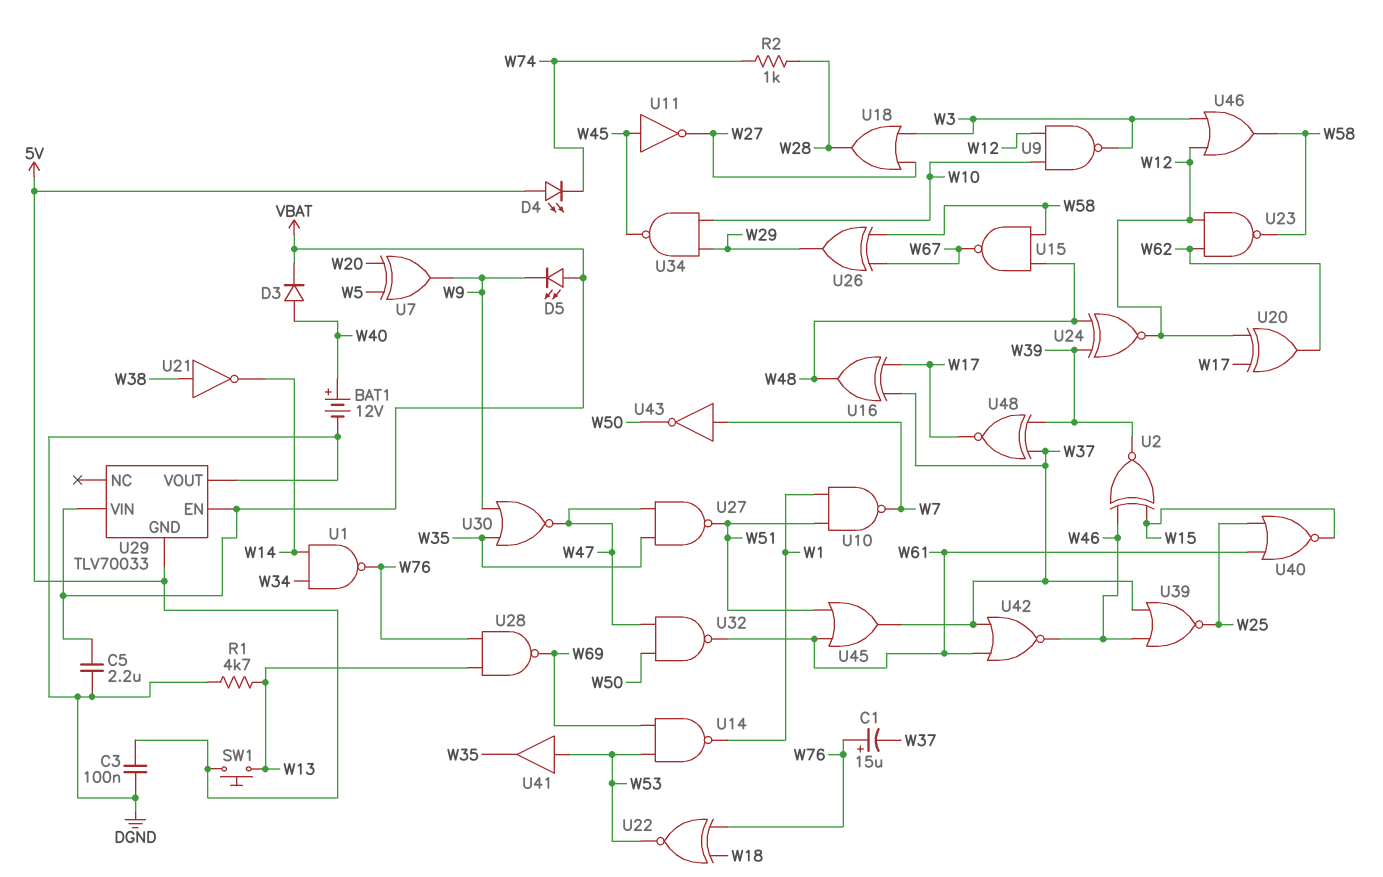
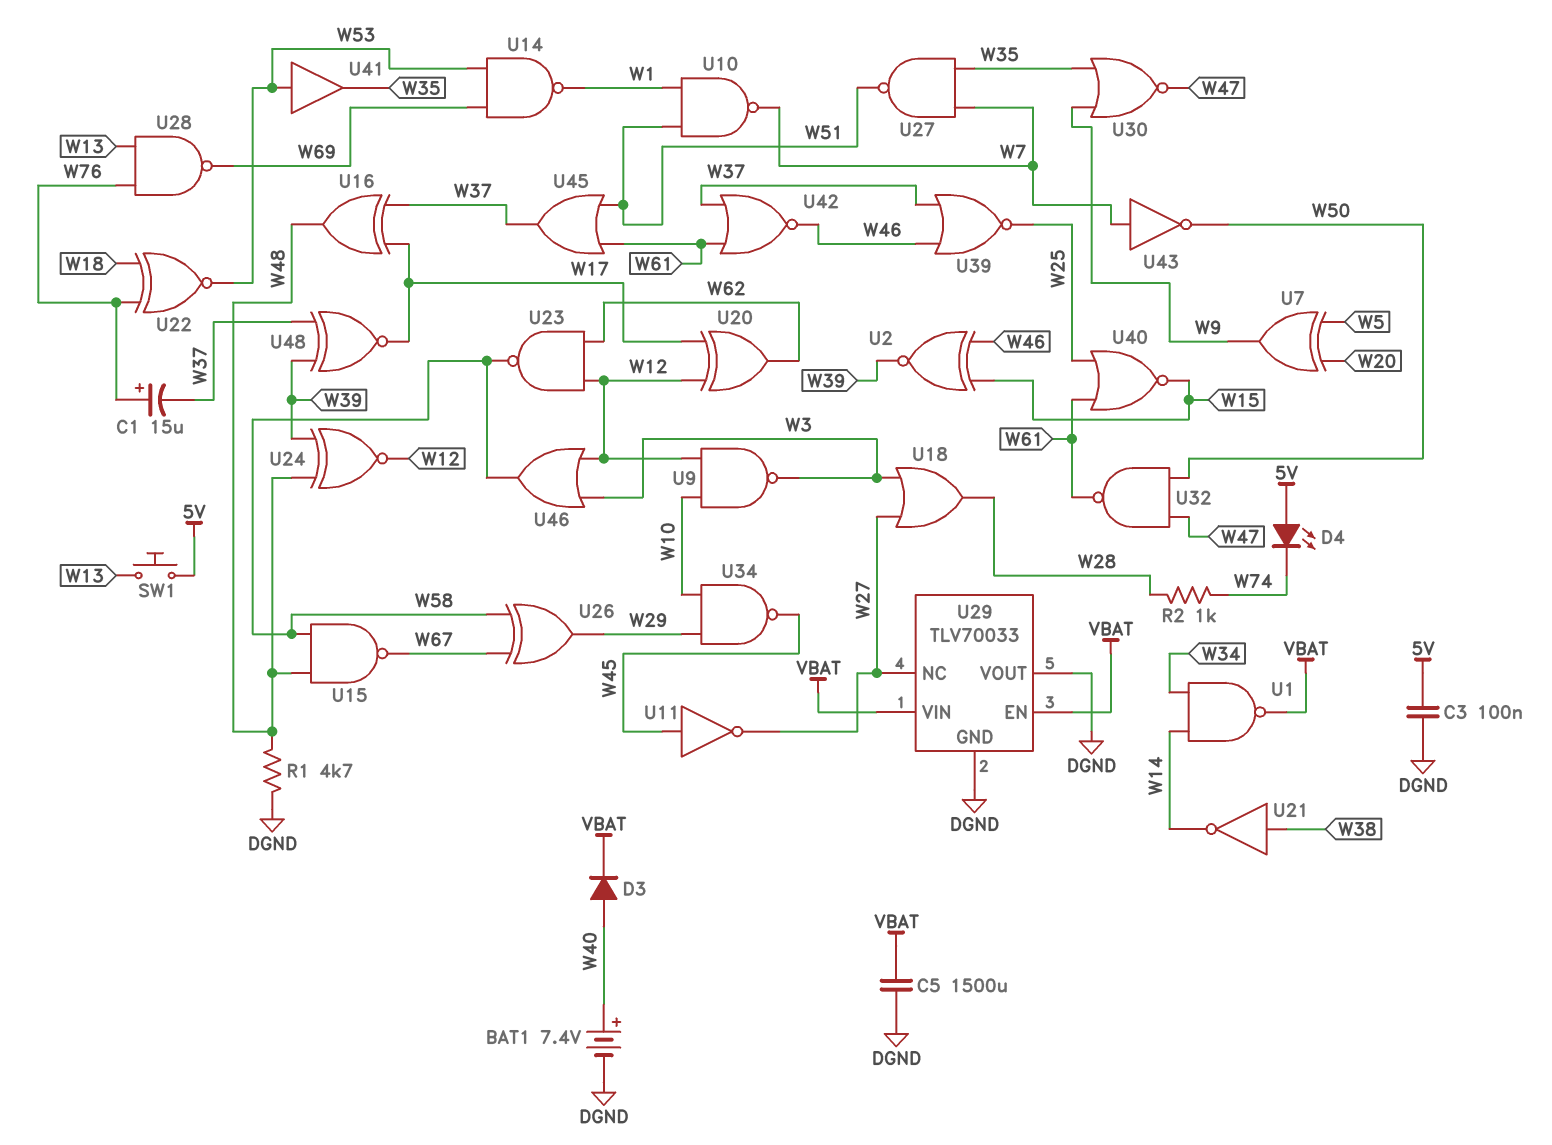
BAT1: 12V (plus W40, minus DGND) -> 7.4V (plus W40, minus DGND)
C5: 2.2uF (DGND, VBAT) -> 1500uF (DGND, VBAT)
D5: LED (A VBAT, K W9) -> none
R1: 4.7k (DGND, W13) -> 4.7k (DGND, W48)
U1: NAND (in W14, in W34, out W76) -> NAND (in W14, in W34, out VBAT)
U27: NAND (in W35, in W47, out W51) -> NAND (in W7, in W35, out W51)
U29 pin GND: 5V -> DGND
U29 pin NC: none -> W27

